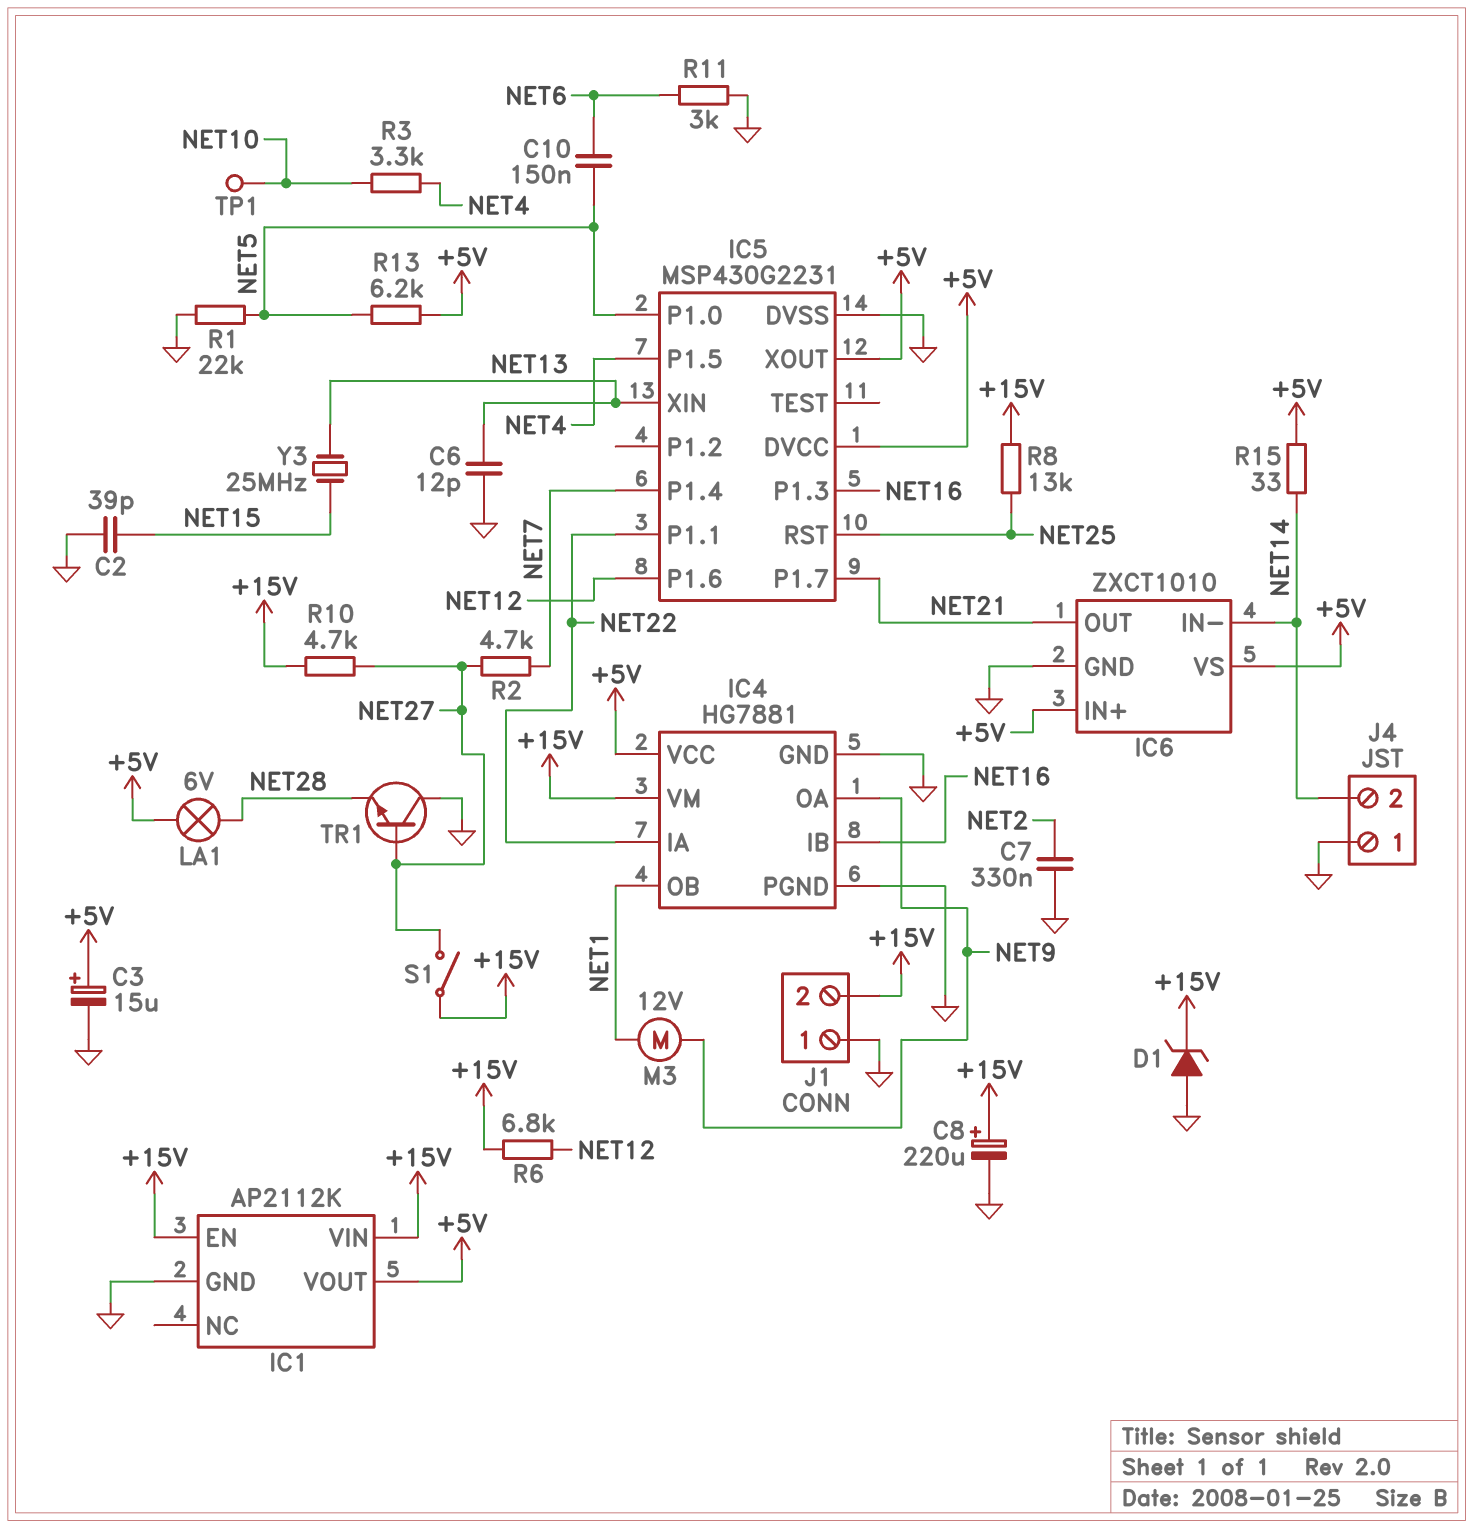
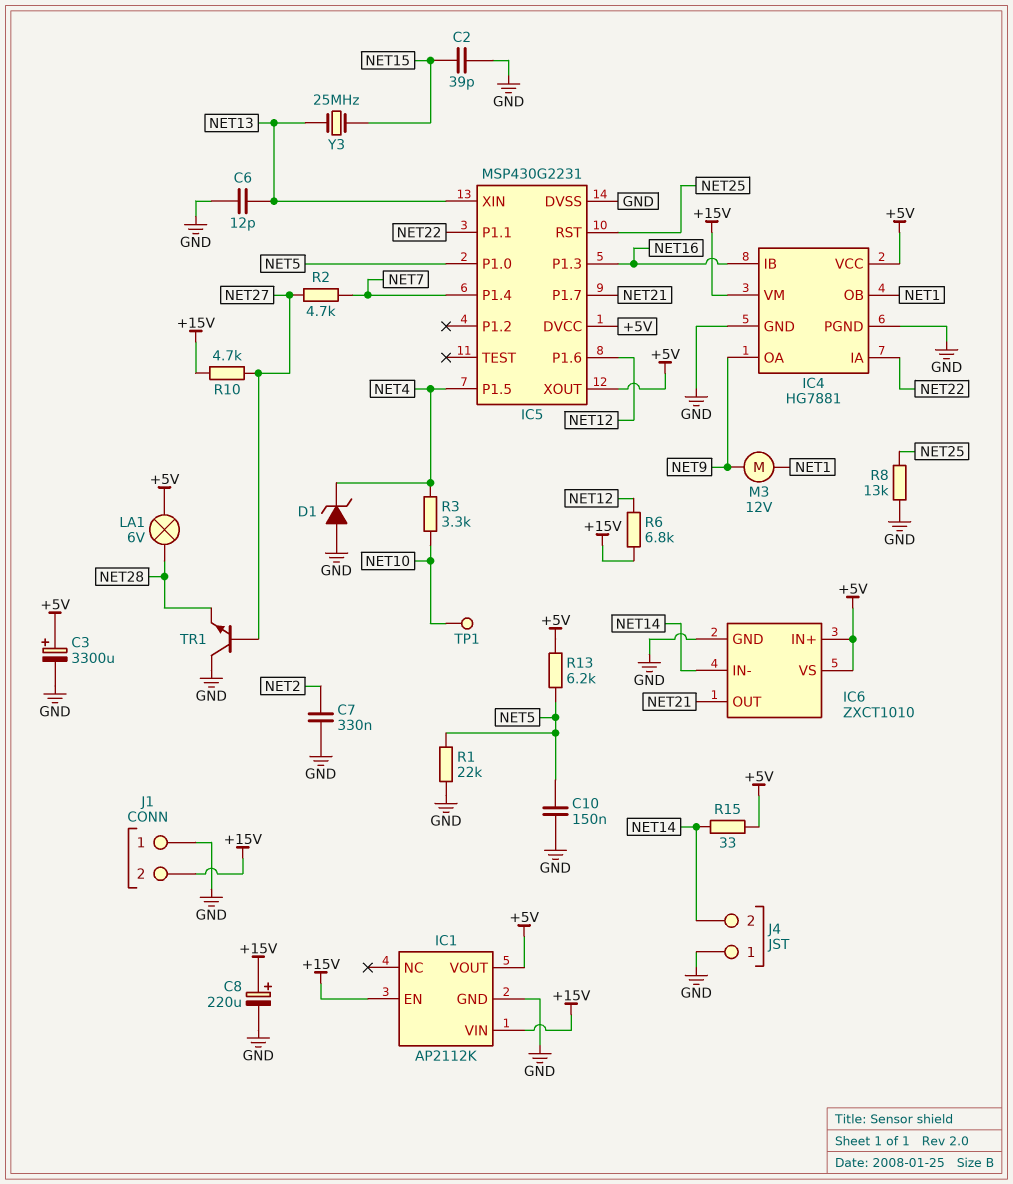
C3: 15uF (plus +5V, minus GND) -> 3300uF (plus +5V, minus GND)
C10: 150nF (NET5, NET6) -> 150nF (GND, NET5)
D1: zener (A GND, K +15V) -> zener (A GND, K NET4)
R8: 13k (+15V, NET25) -> 13k (GND, NET25)
R11: 3k (GND, NET6) -> none
S1: switch (+15V, NET27) -> none

